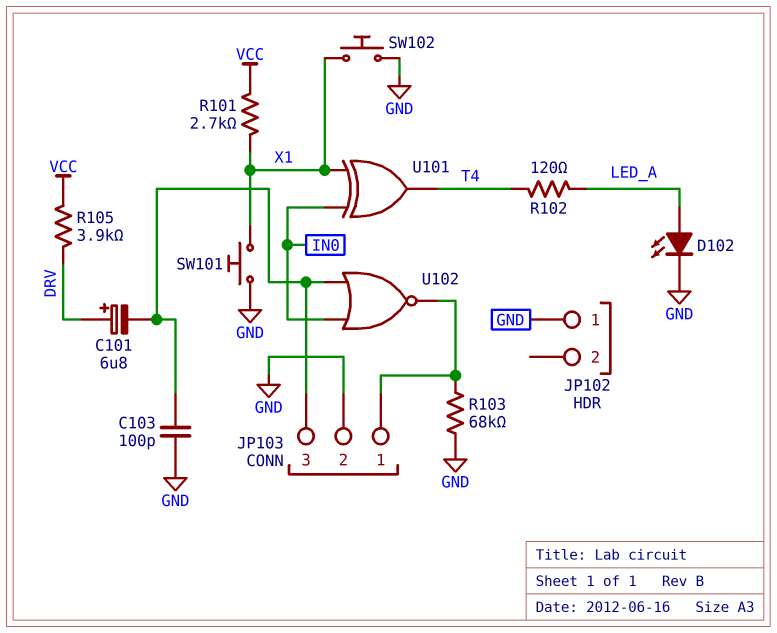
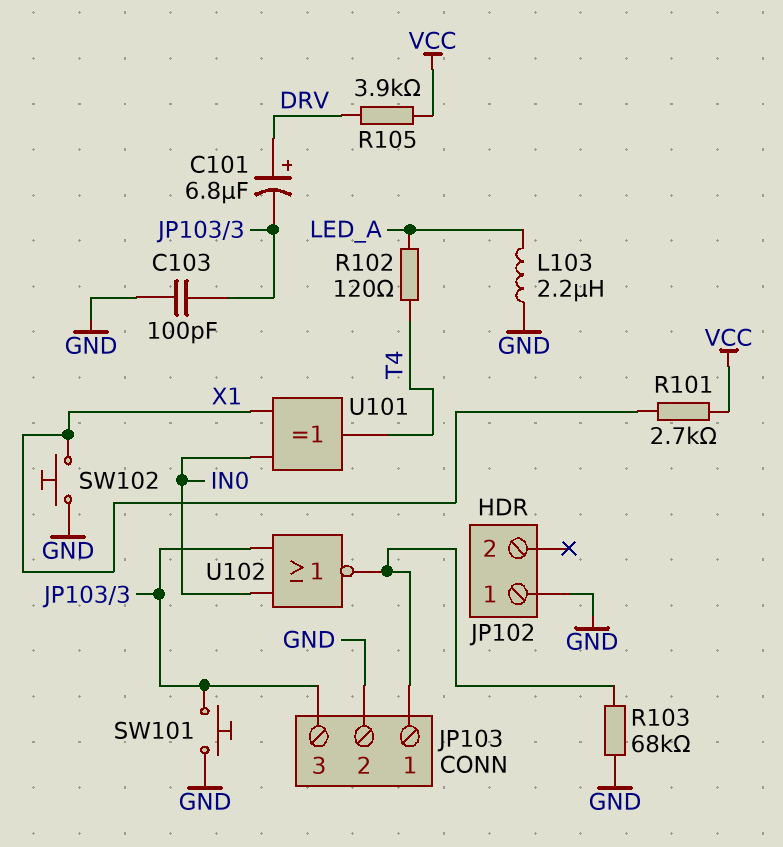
D102: LED (A LED_A, K GND) -> none
L103: none -> 2.2uH (GND, LED_A)
SW101: button (GND, X1) -> button (GND, JP103/3)

